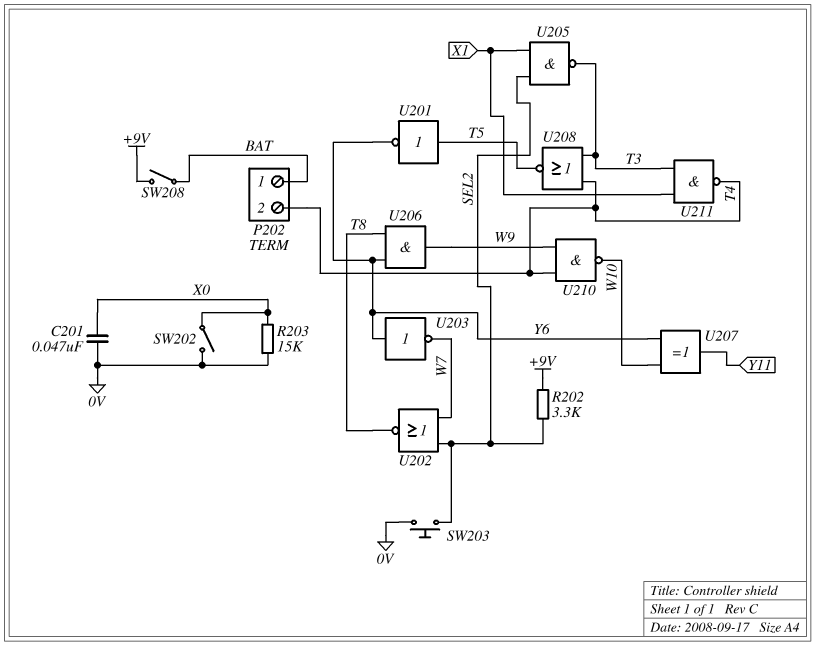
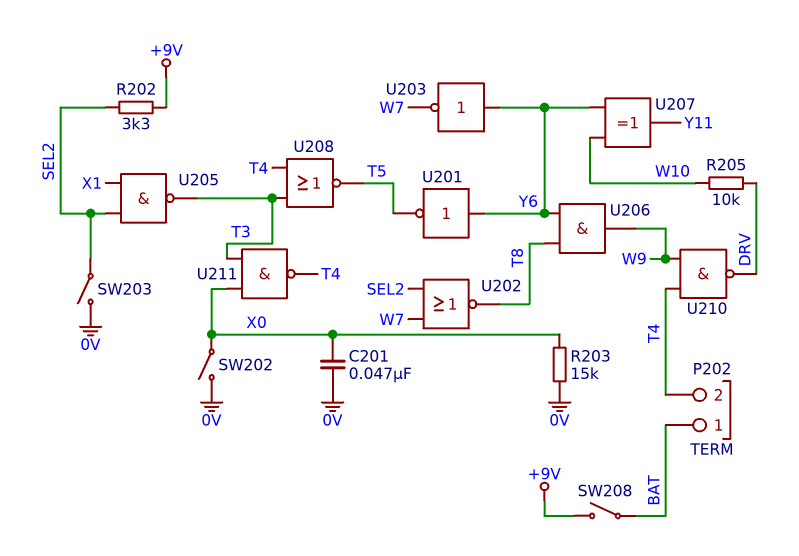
R205: none -> 10k (DRV, W10)
SW203: button (0V, SEL2) -> switch (0V, SEL2)
U201: NOT (in T5, out Y6) -> NOT (in Y6, out T5)
U210: NAND (in T4, in W9, out W10) -> NAND (in T4, in W9, out DRV)
U211: NAND (in T3, in X1, out T4) -> NAND (in T3, in X0, out T4)

